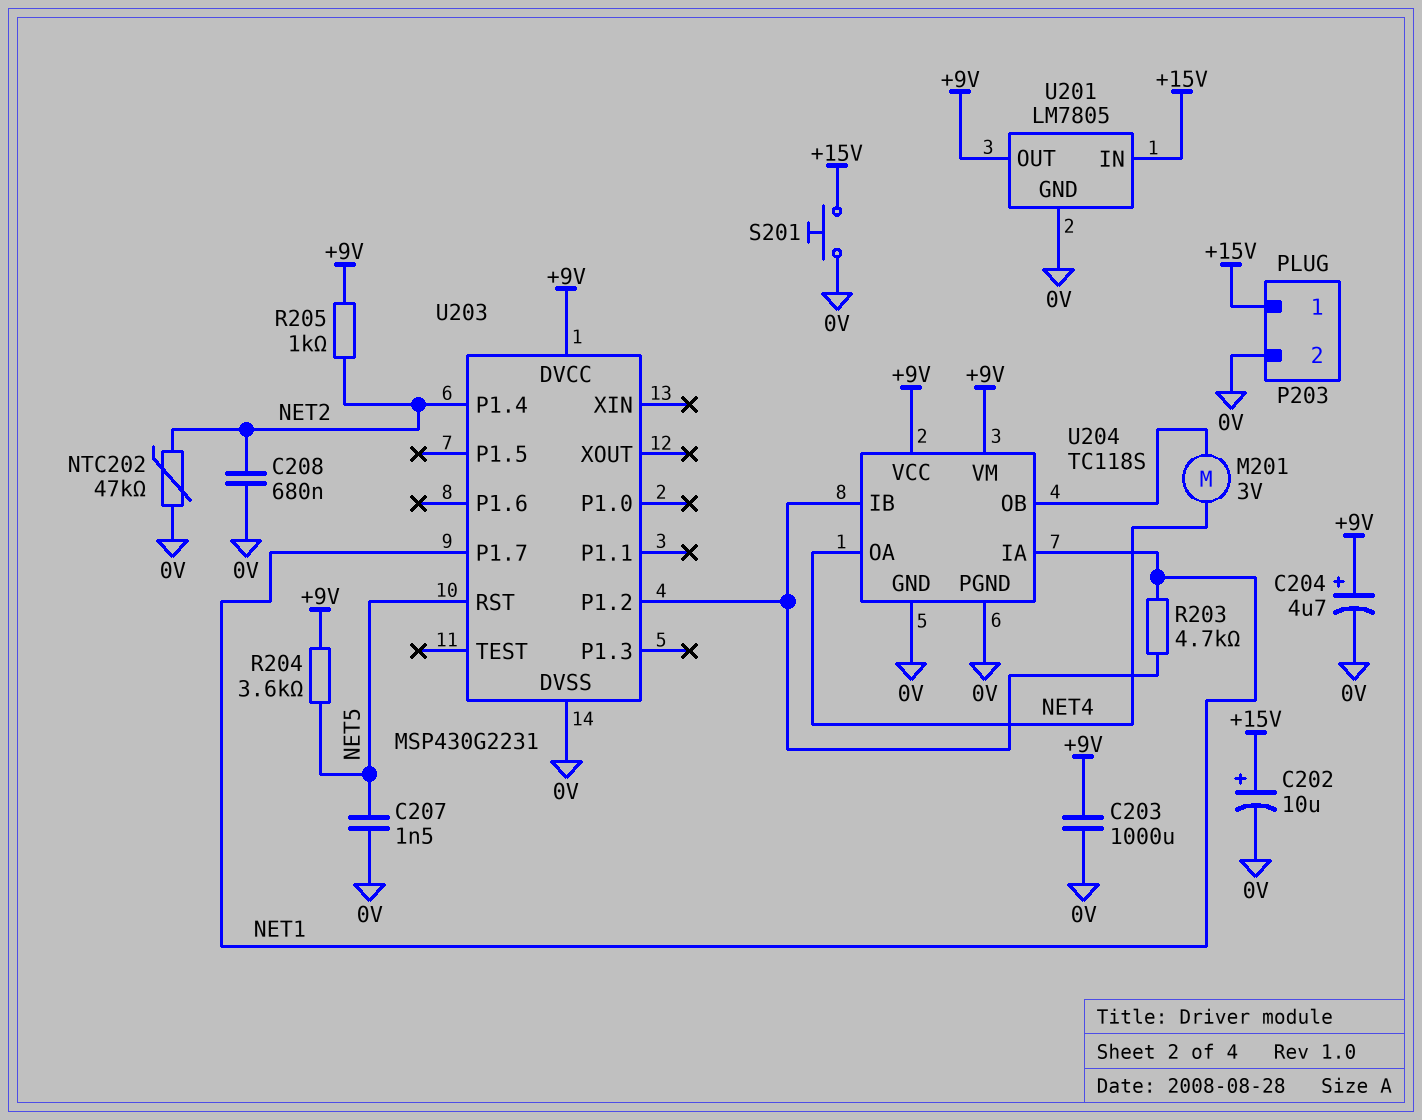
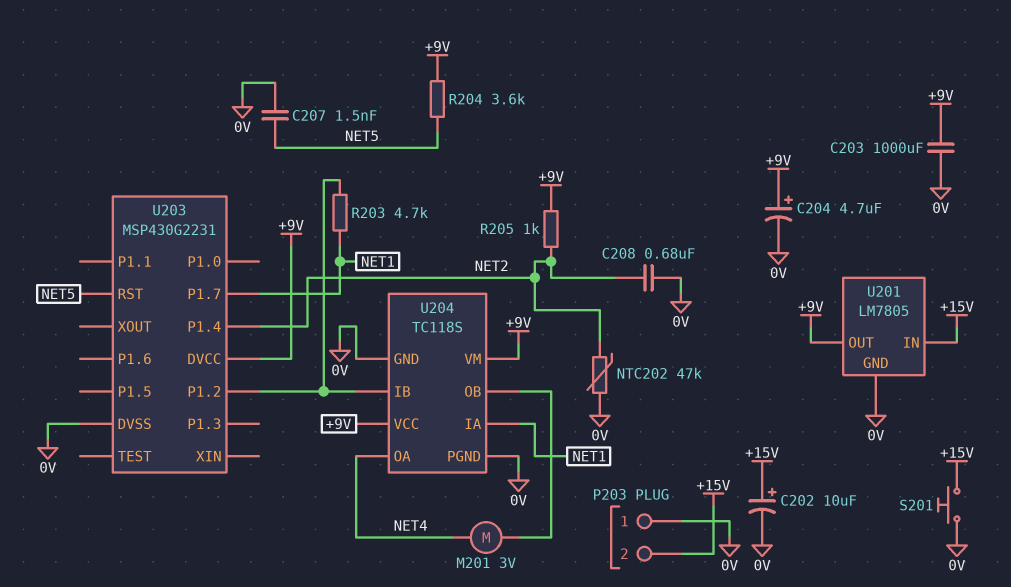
P203 pin 1: +15V -> 0V
P203 pin 2: 0V -> +15V

